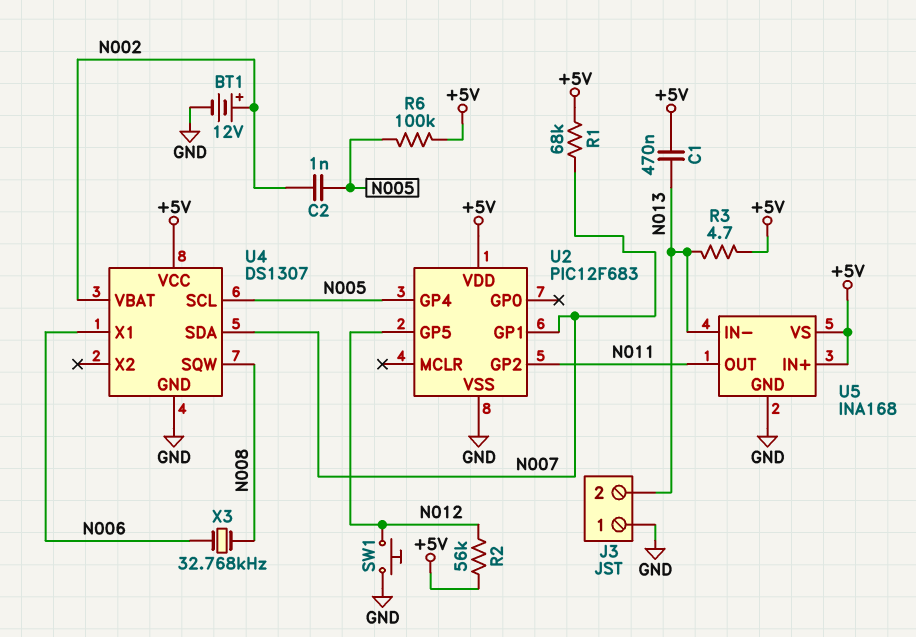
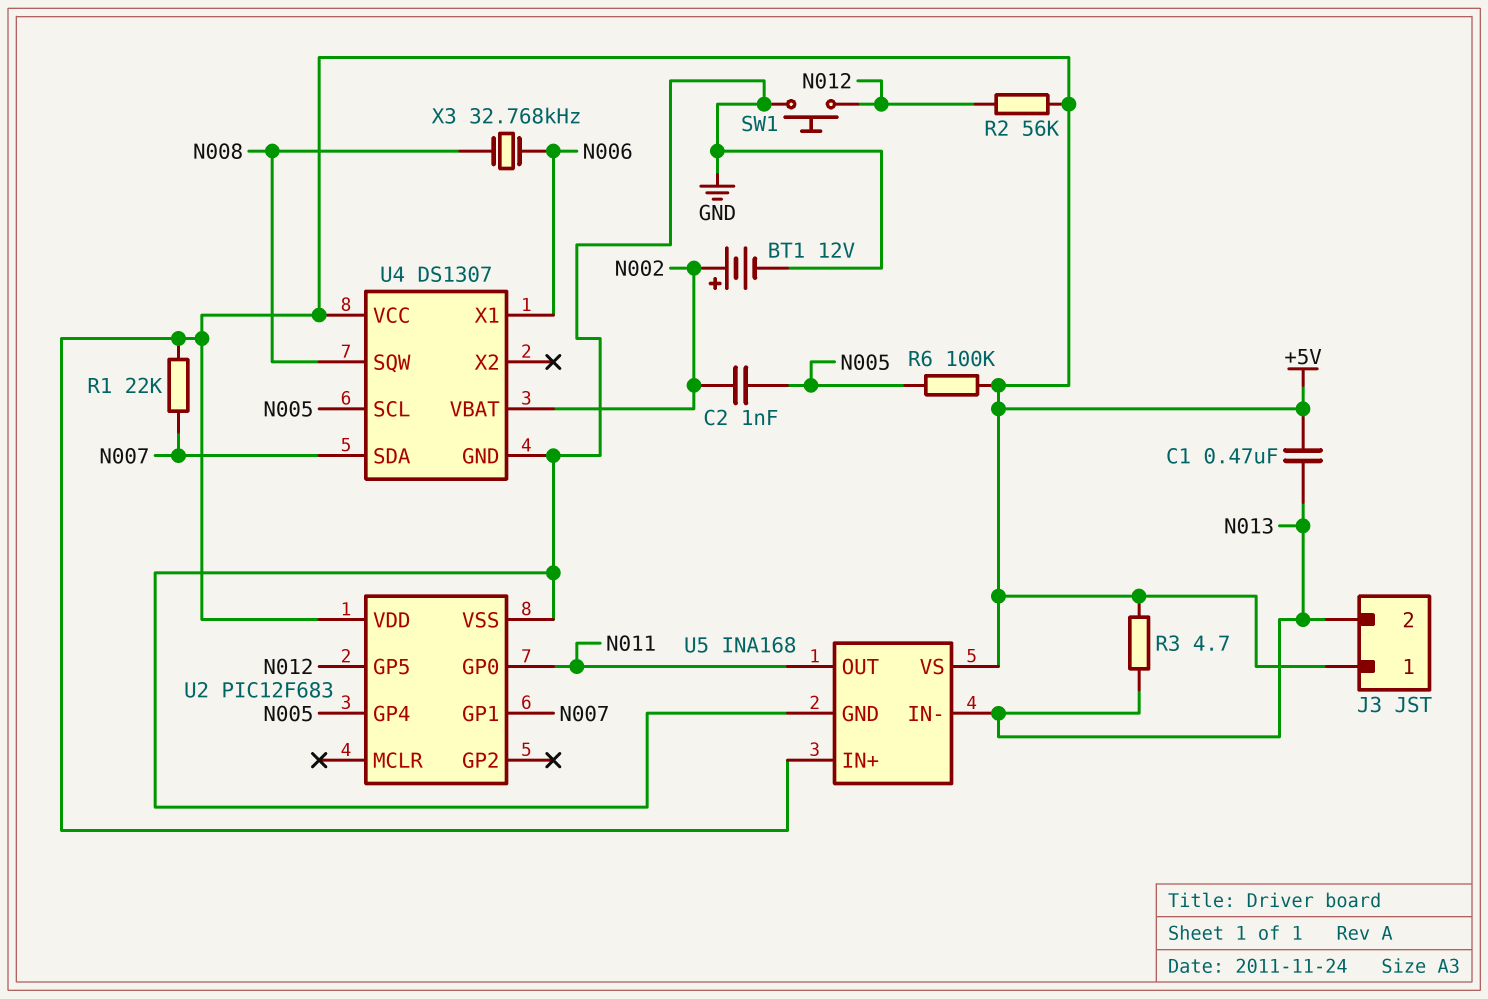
J3 pin 1: GND -> +5V
R1: 68k (+5V, N007) -> 22k (+5V, N007)
U2 pin GP0: none -> N011
U2 pin GP2: N011 -> none

